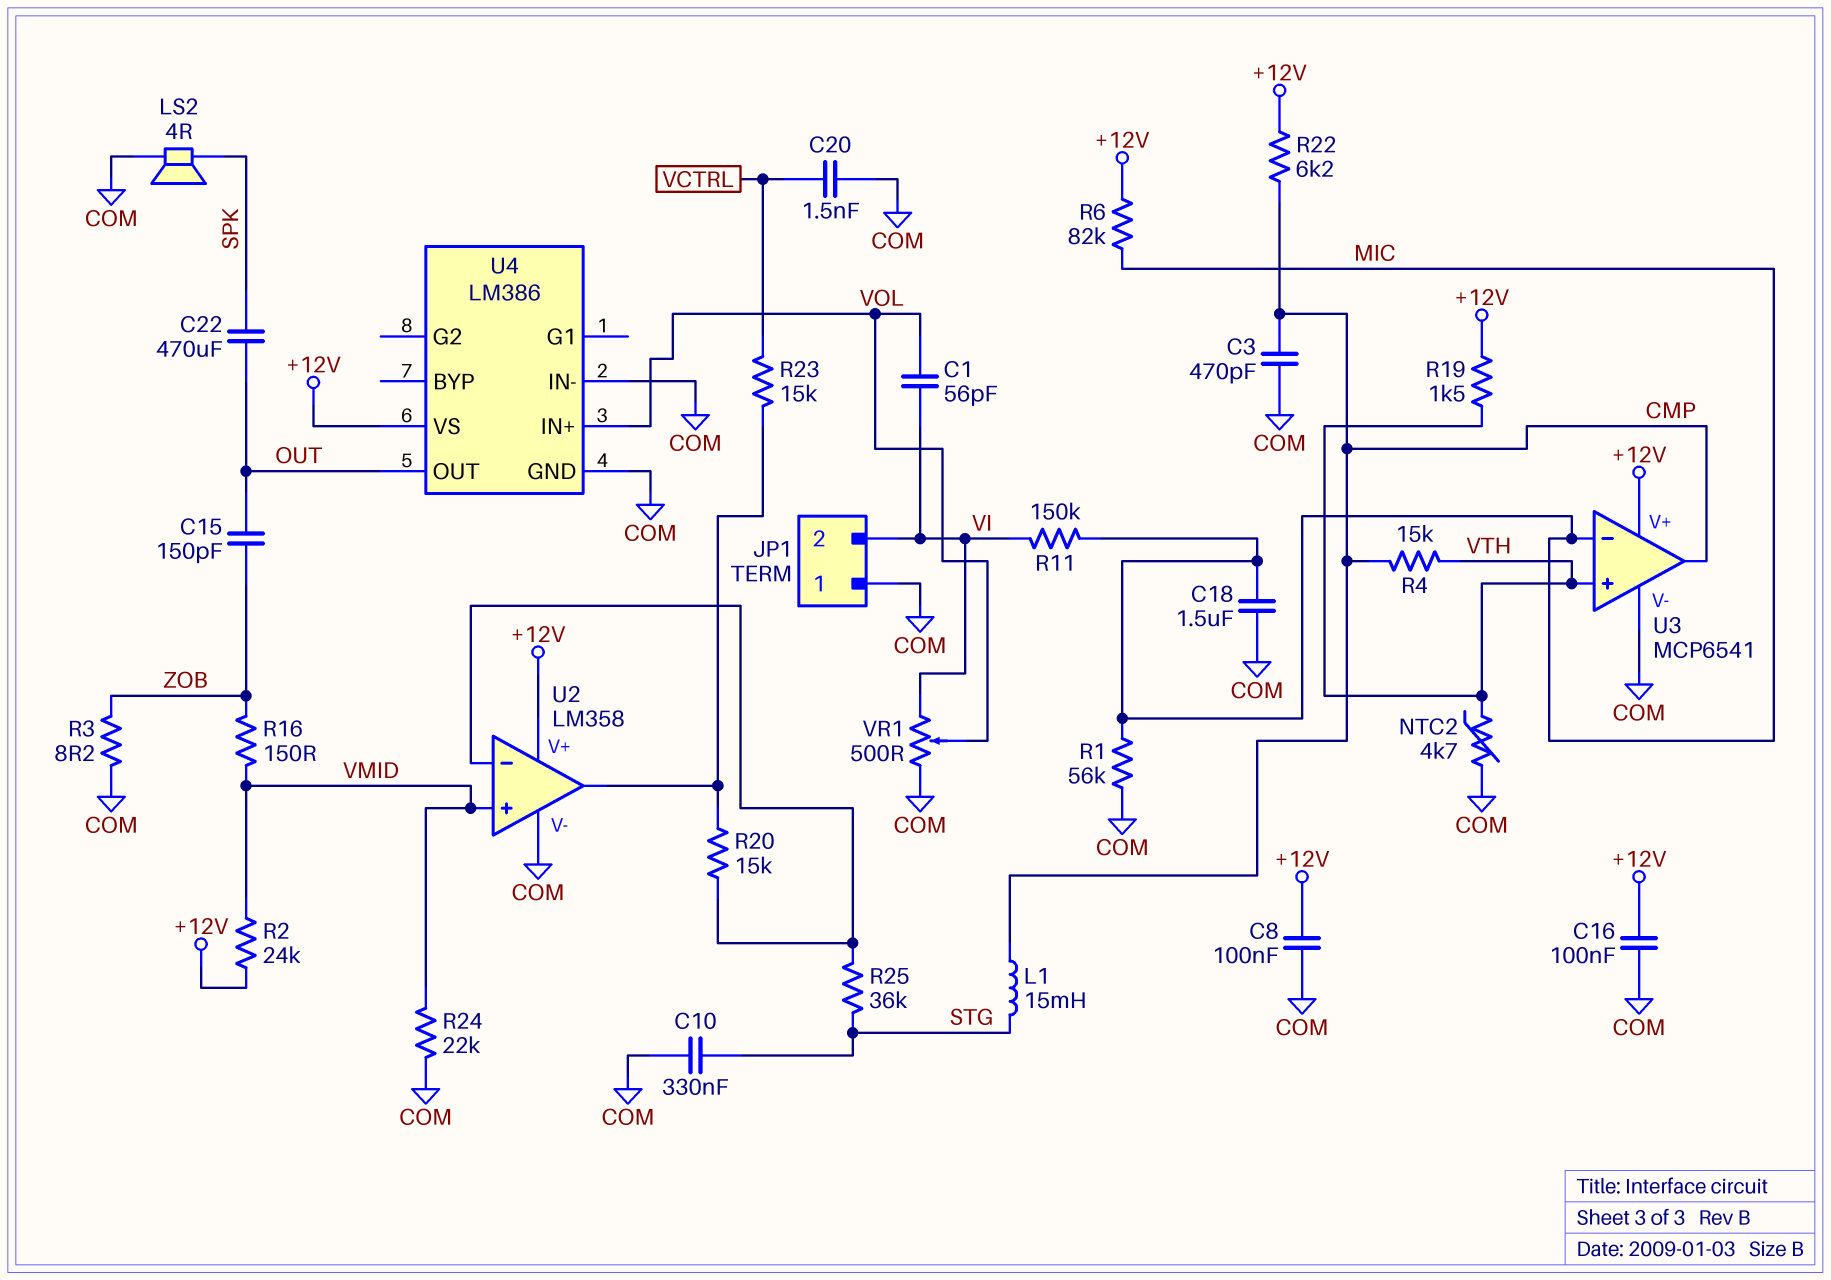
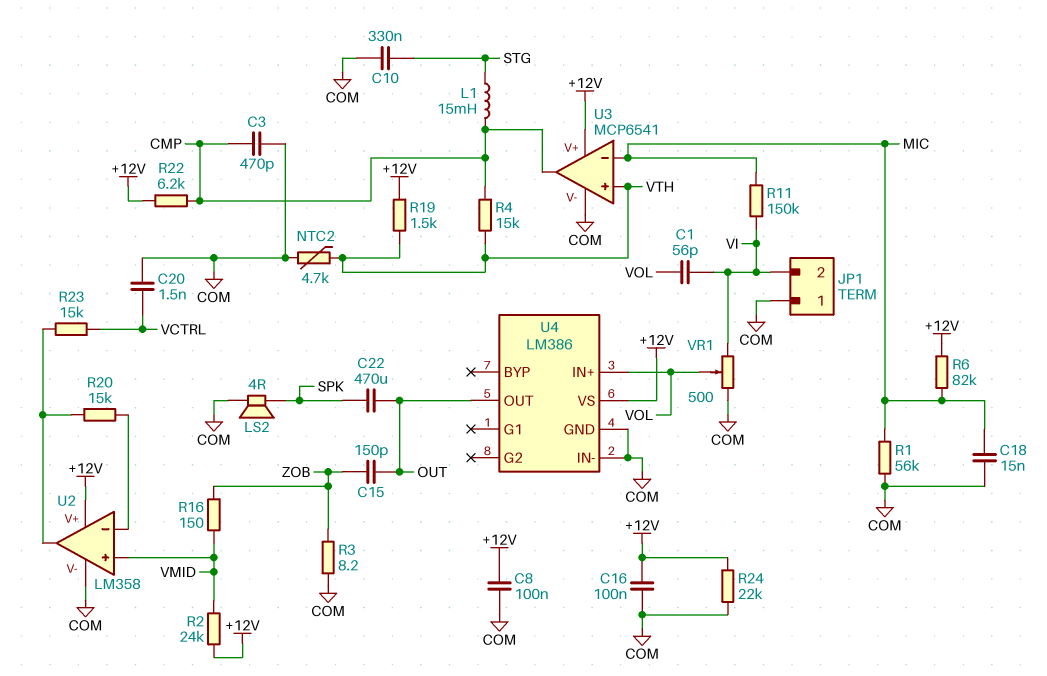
C18: 1.5uF (COM, MIC) -> 15nF (COM, MIC)
R24: 22k (COM, VMID) -> 22k (+12V, COM)
R25: 36k (STG, U2/in-) -> none

